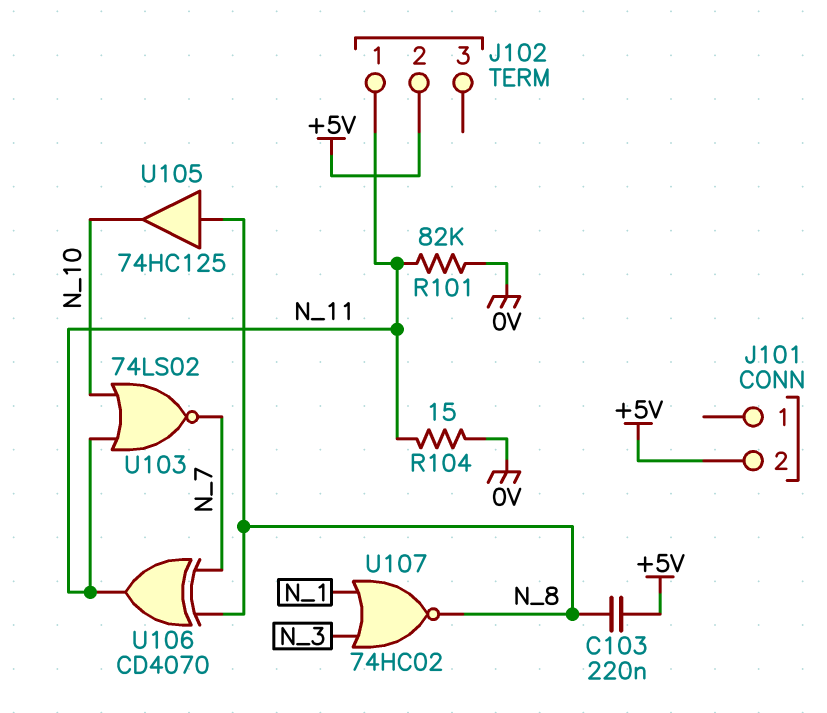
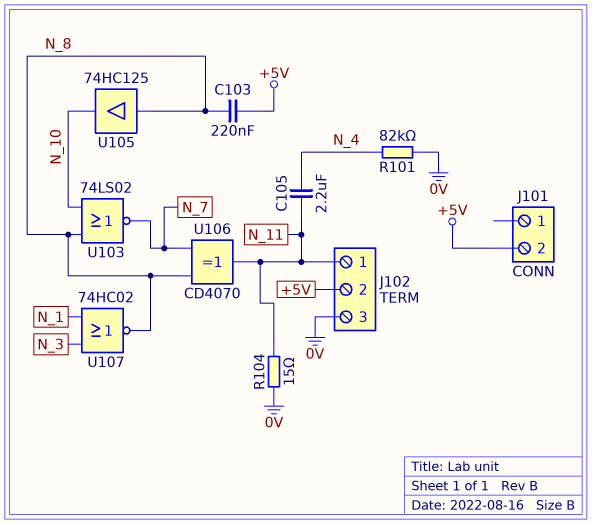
C105: none -> 2.2uF (N_4, N_11)
J102 pin 3: none -> 0V
R101: 82k (0V, N_11) -> 82k (0V, N_4)
U103: NOR 74LS02 (in N_10, in N_11, out N_7) -> NOR 74LS02 (in N_8, in N_10, out N_7)

